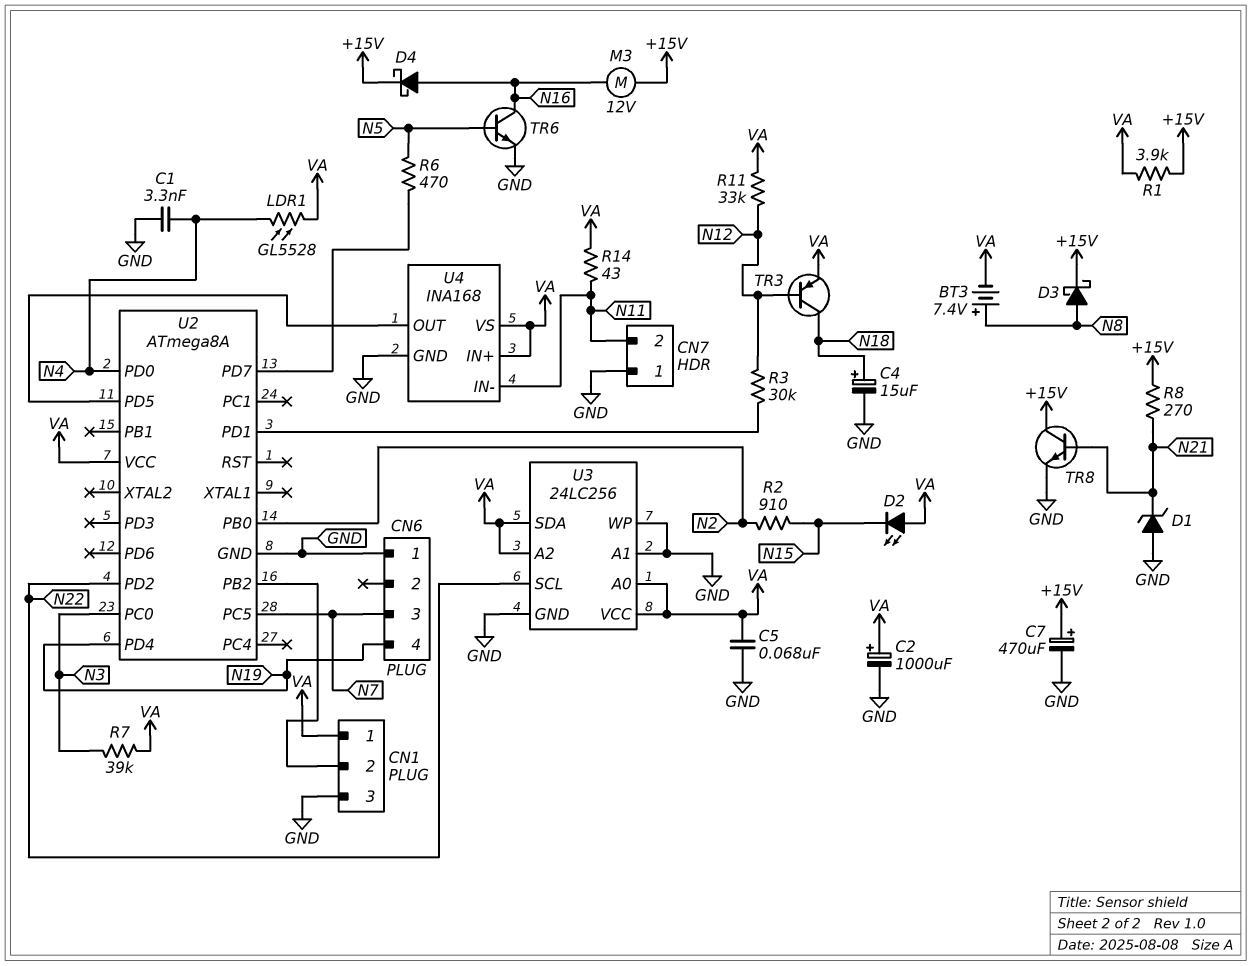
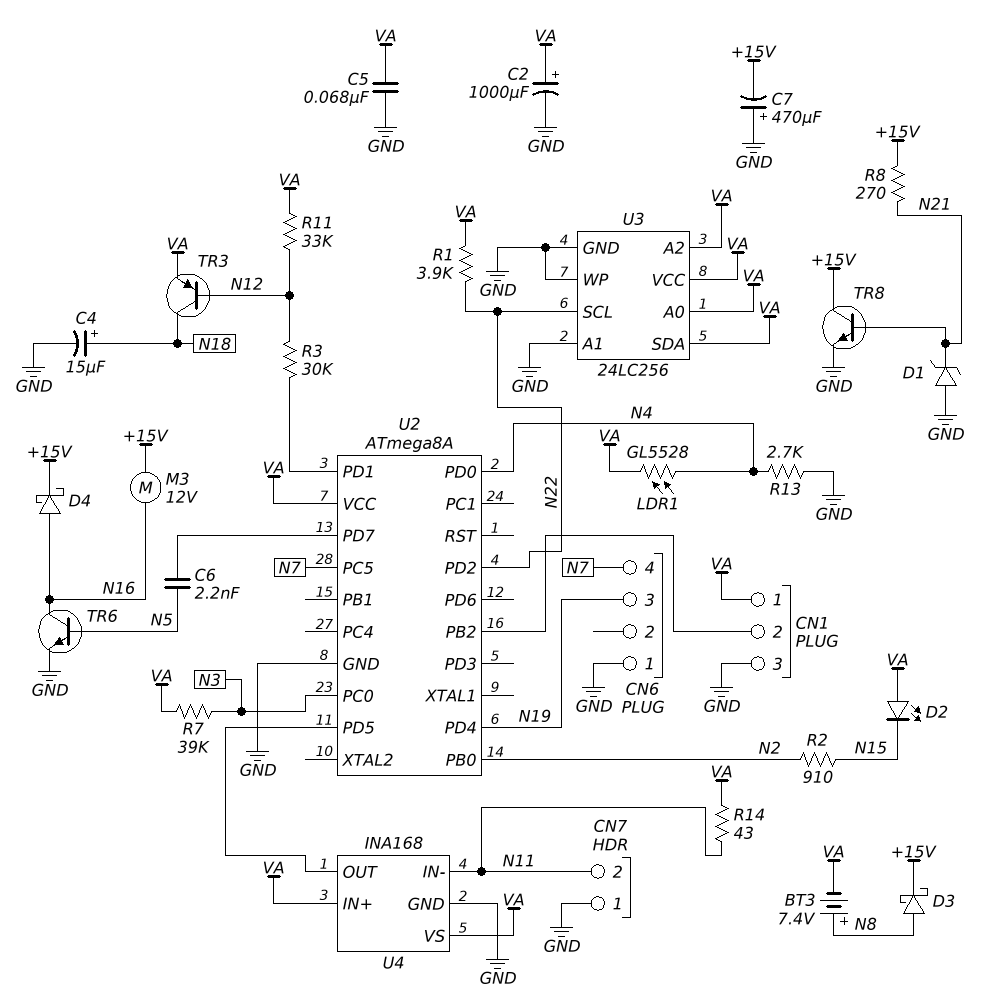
C1: 3.3nF (GND, N4) -> none
C6: none -> 2.2nF (N5, U2/PD7)
C7: 470uF (plus +15V, minus GND) -> 470uF (plus GND, minus +15V)
CN6 pin 3: N7 -> N19
CN6 pin 4: N19 -> N7
R1: 3.9k (+15V, VA) -> 3.9k (N22, VA)
R6: 470 (N5, U2/PD7) -> none
R13: none -> 2.7k (GND, N4)

